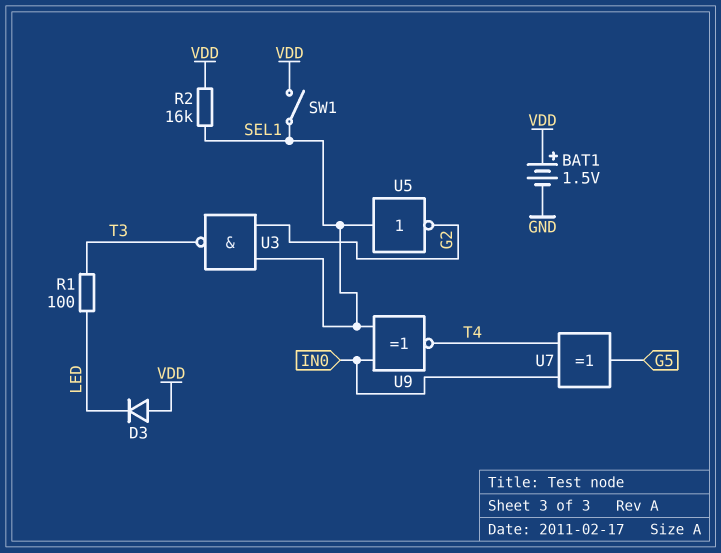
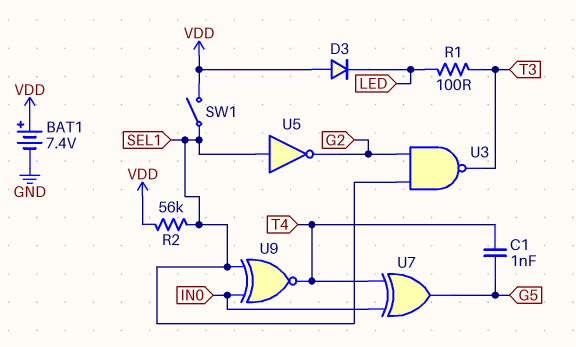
BAT1: 1.5V (plus VDD, minus GND) -> 7.4V (plus VDD, minus GND)
C1: none -> 1nF (G5, T4)
R2: 16k (SEL1, VDD) -> 56k (SEL1, VDD)

